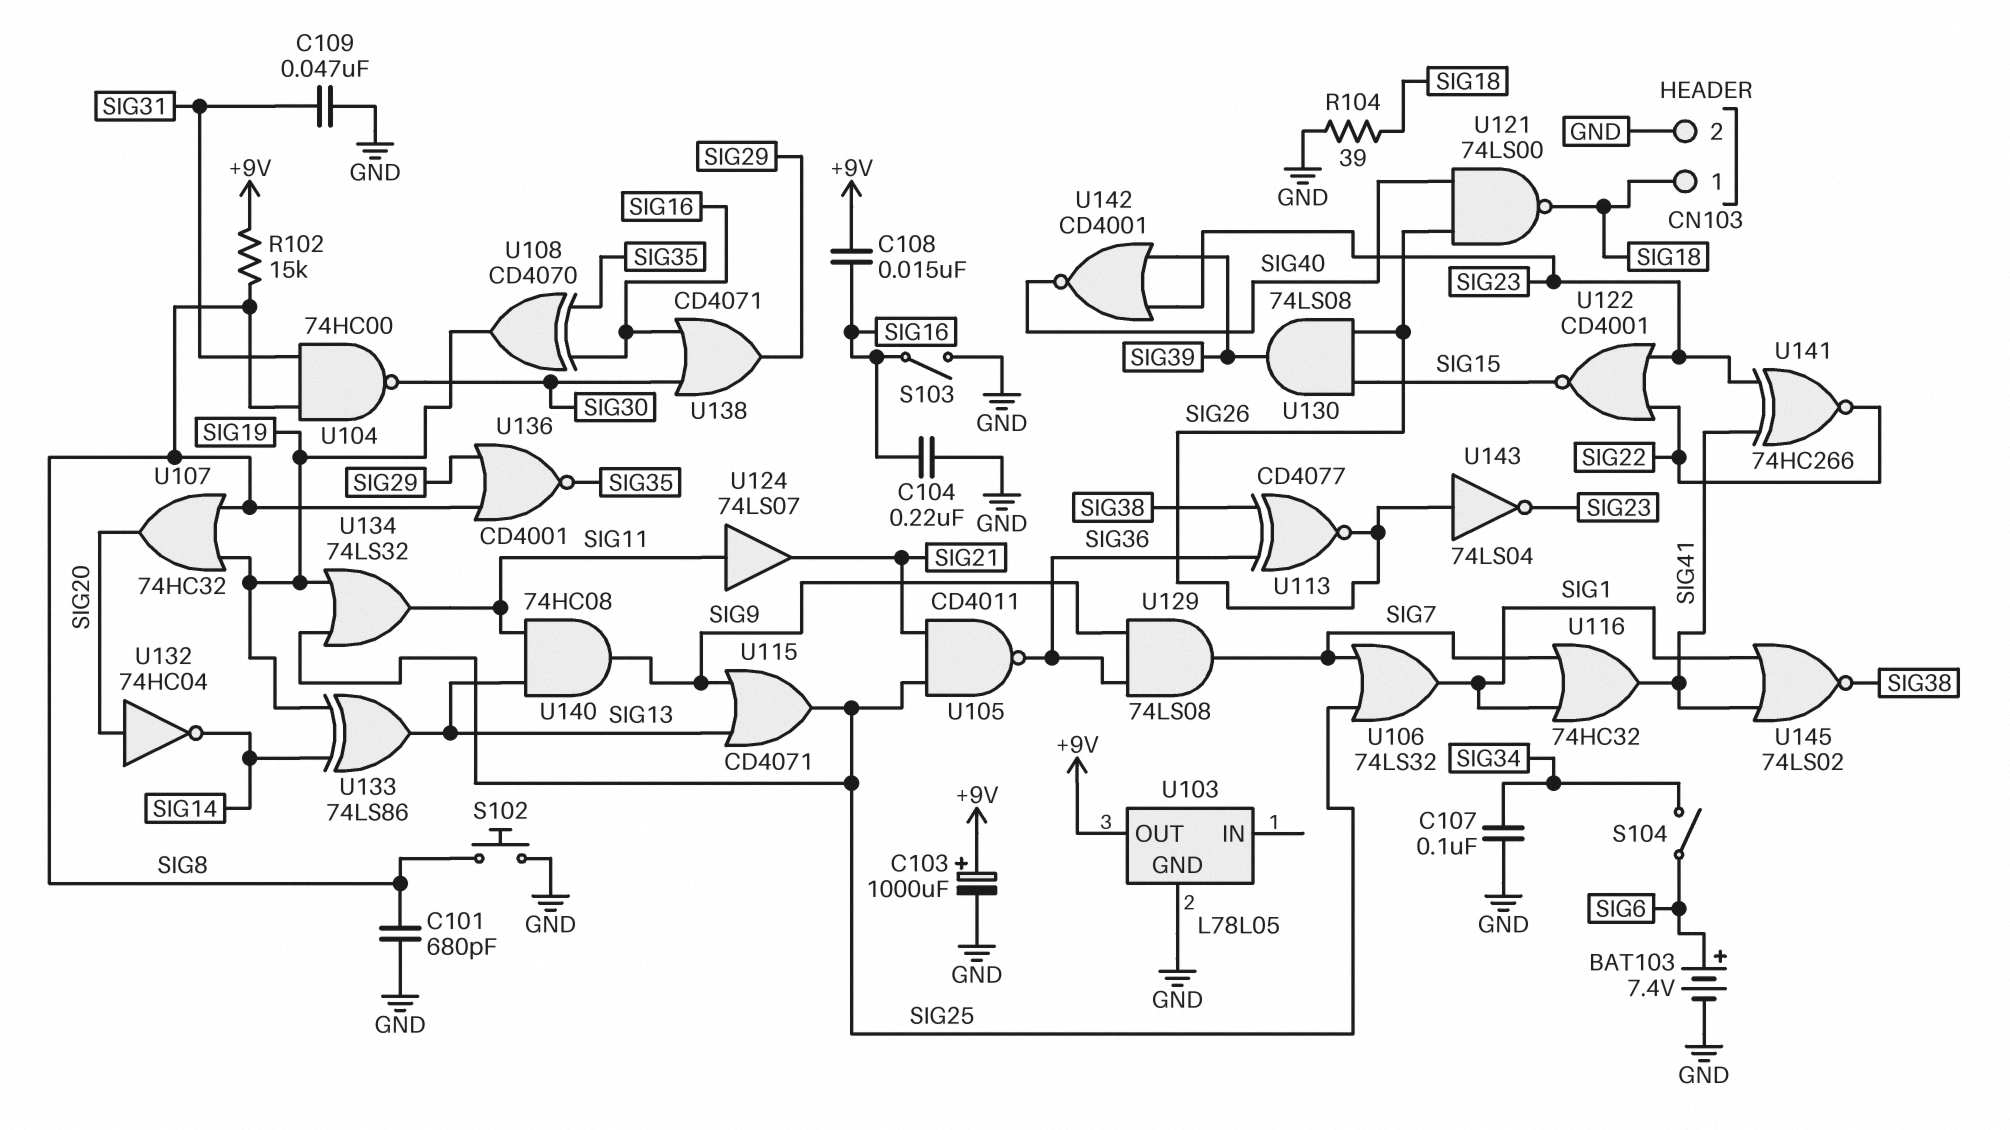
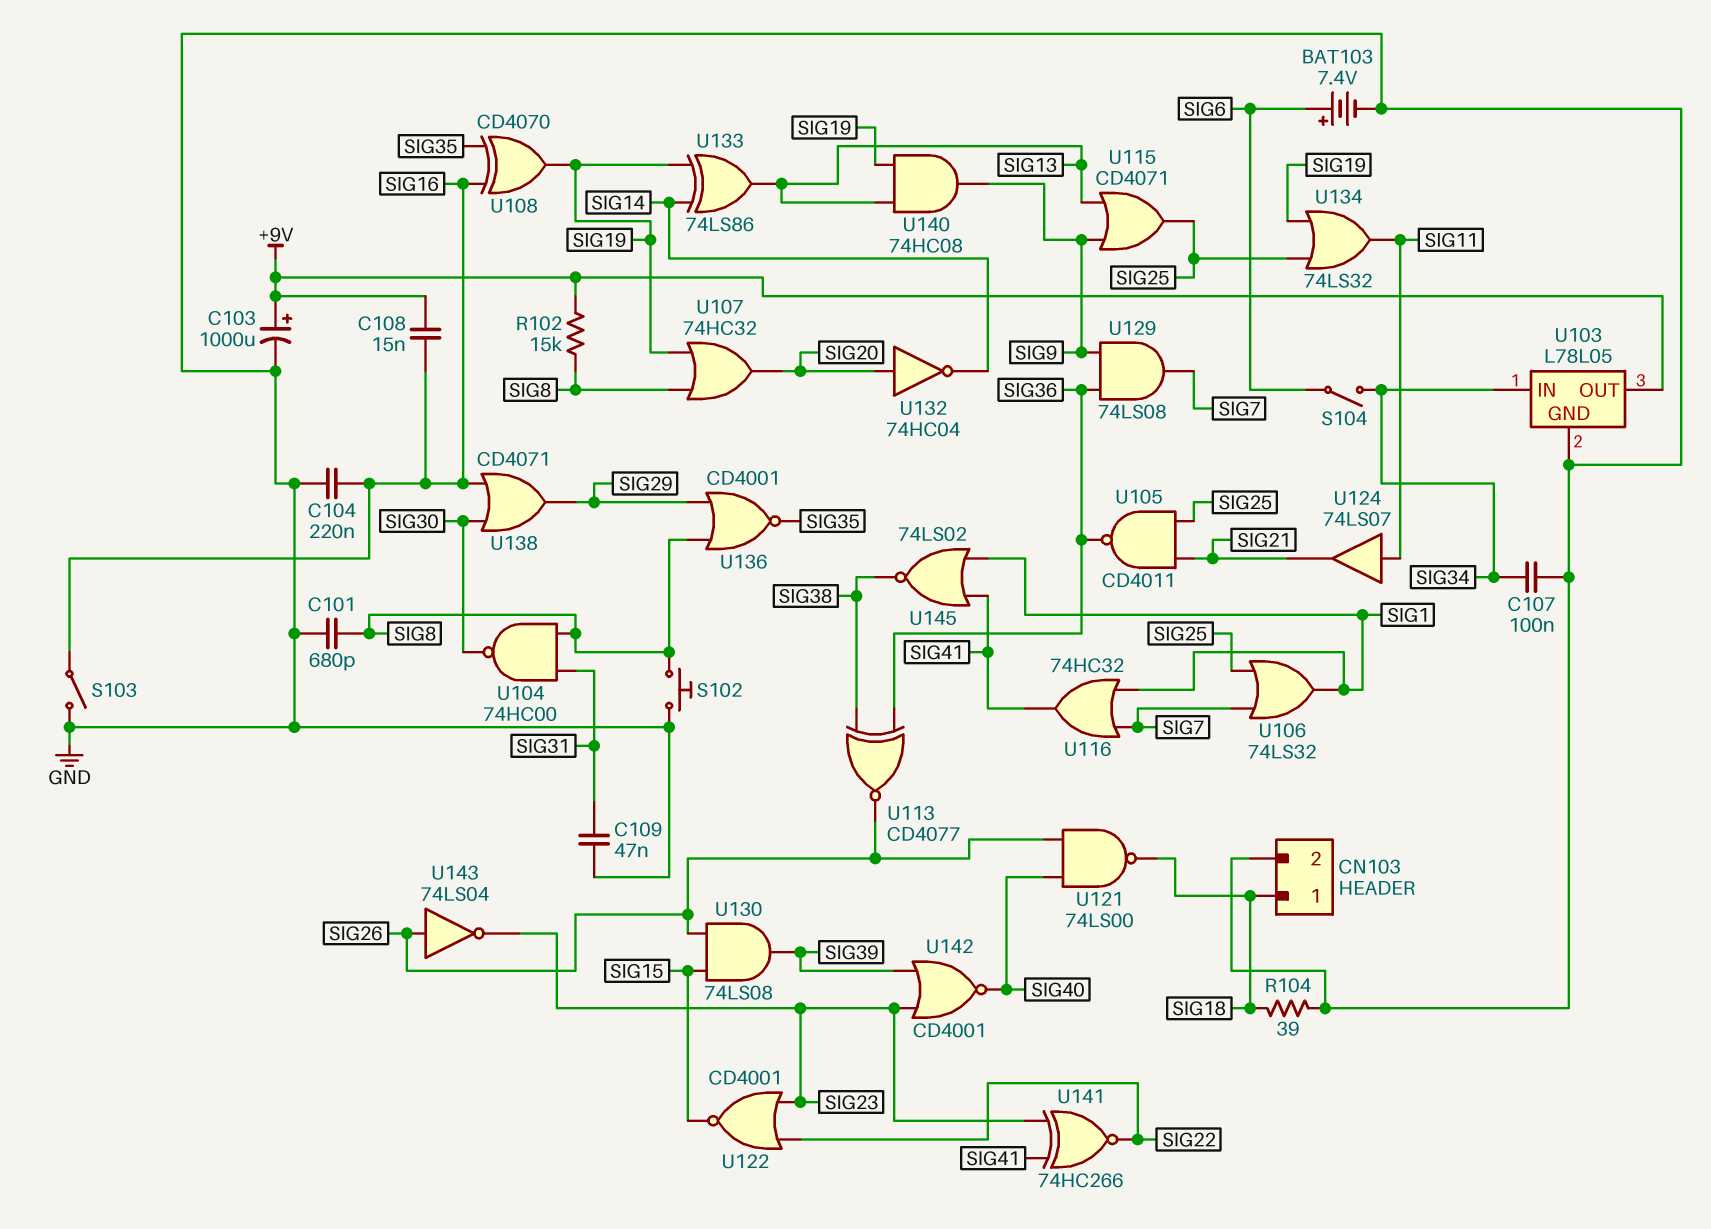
U103 pin IN: none -> SIG34
U140: AND 74HC08 (in SIG11, in SIG13, out SIG9) -> AND 74HC08 (in SIG13, in SIG19, out SIG9)

